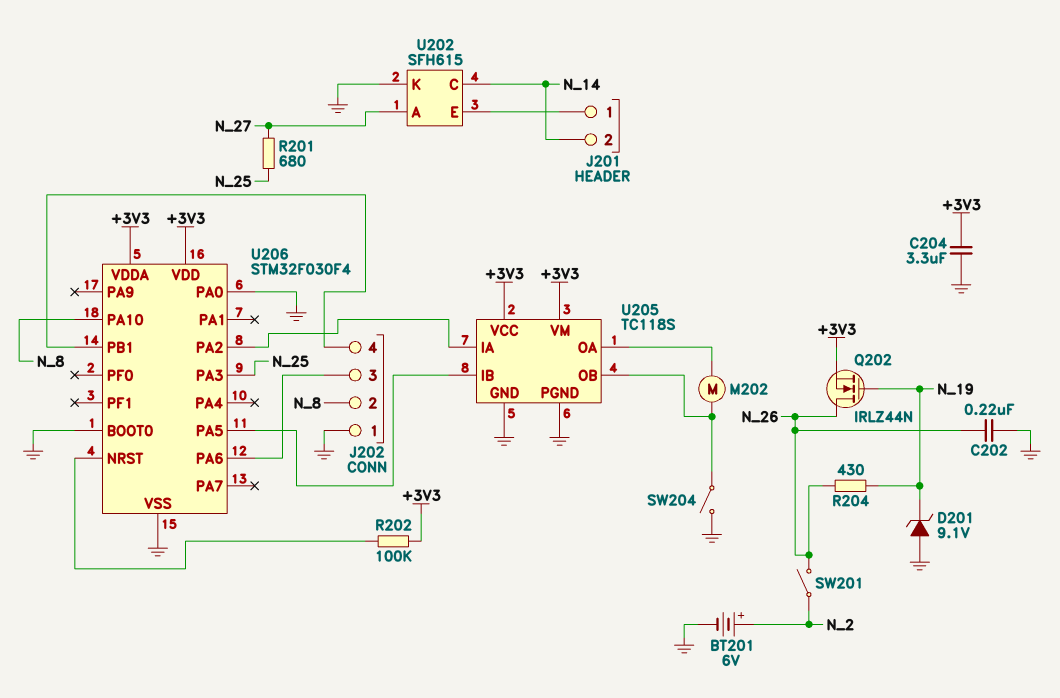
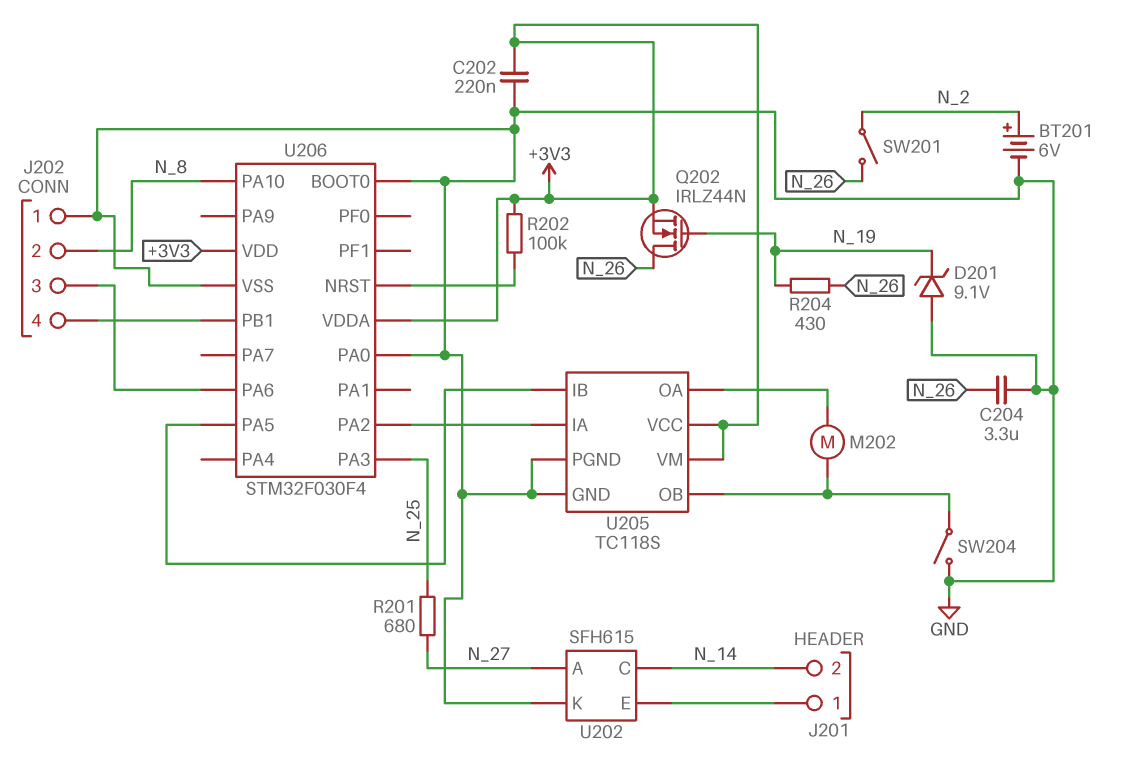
C202: 220nF (GND, N_26) -> 220nF (+3V3, GND)
C204: 3.3uF (+3V3, GND) -> 3.3uF (GND, N_26)

